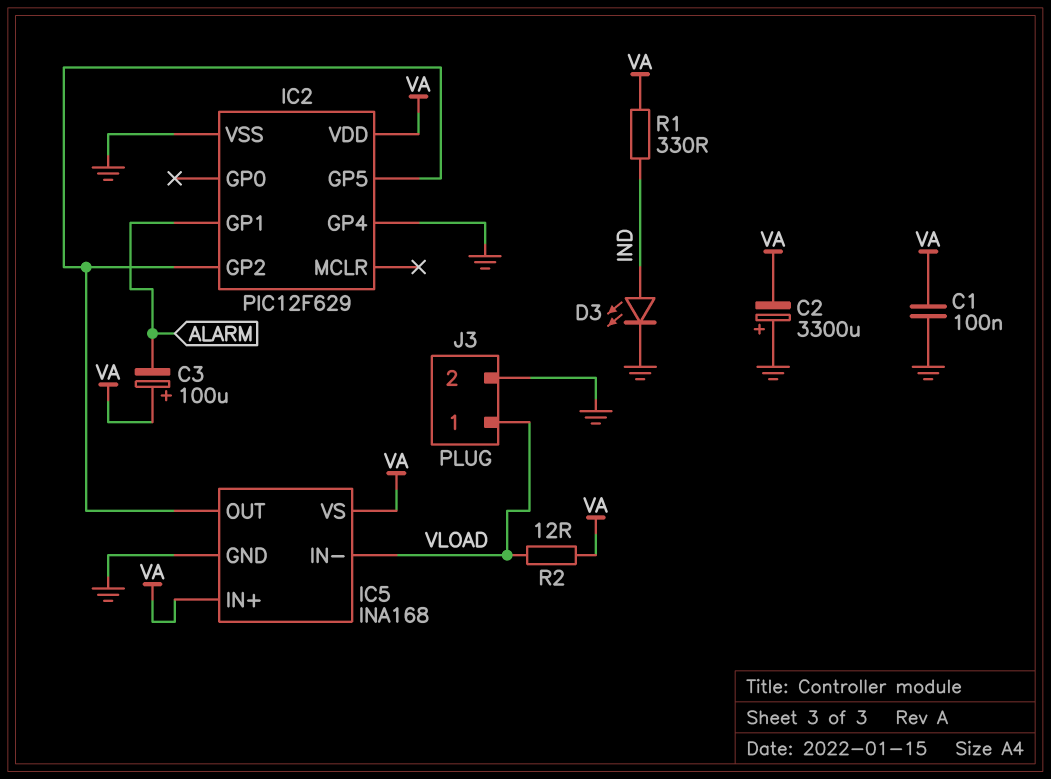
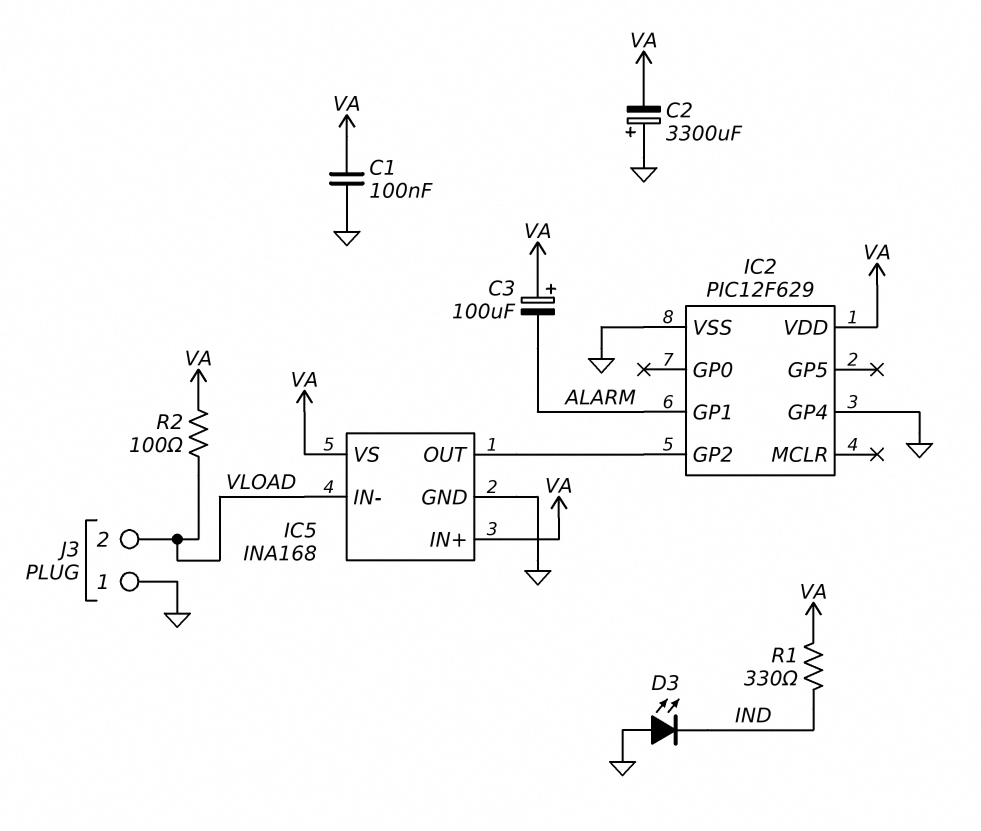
D3: LED (A IND, K GND) -> LED (A GND, K IND)
IC2 pin GP5: IC2/GP2 -> none
J3 pin 1: VLOAD -> GND
J3 pin 2: GND -> VLOAD
R2: 12 (VA, VLOAD) -> 100 (VA, VLOAD)

